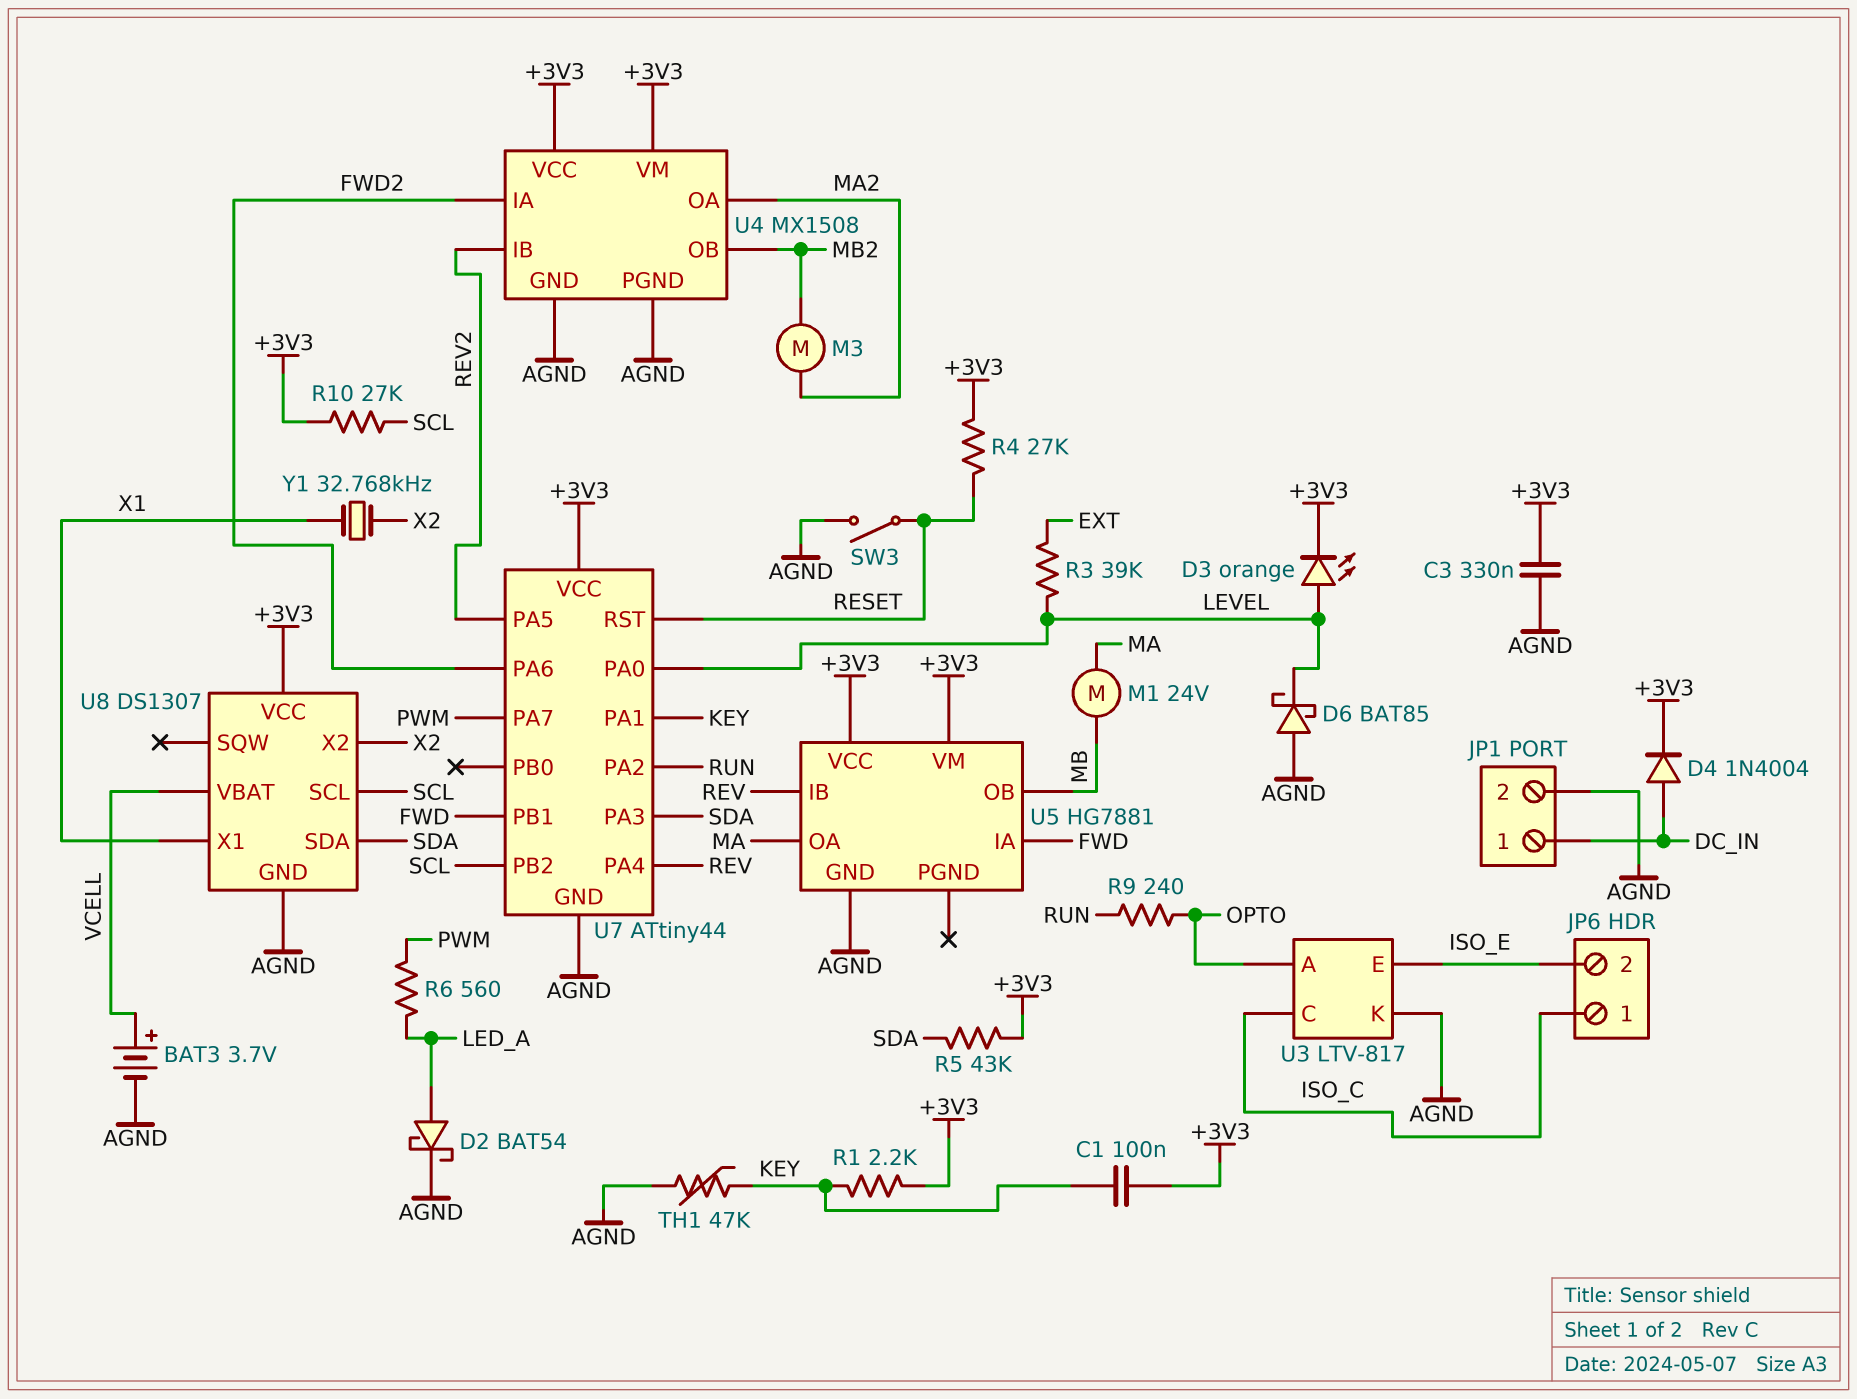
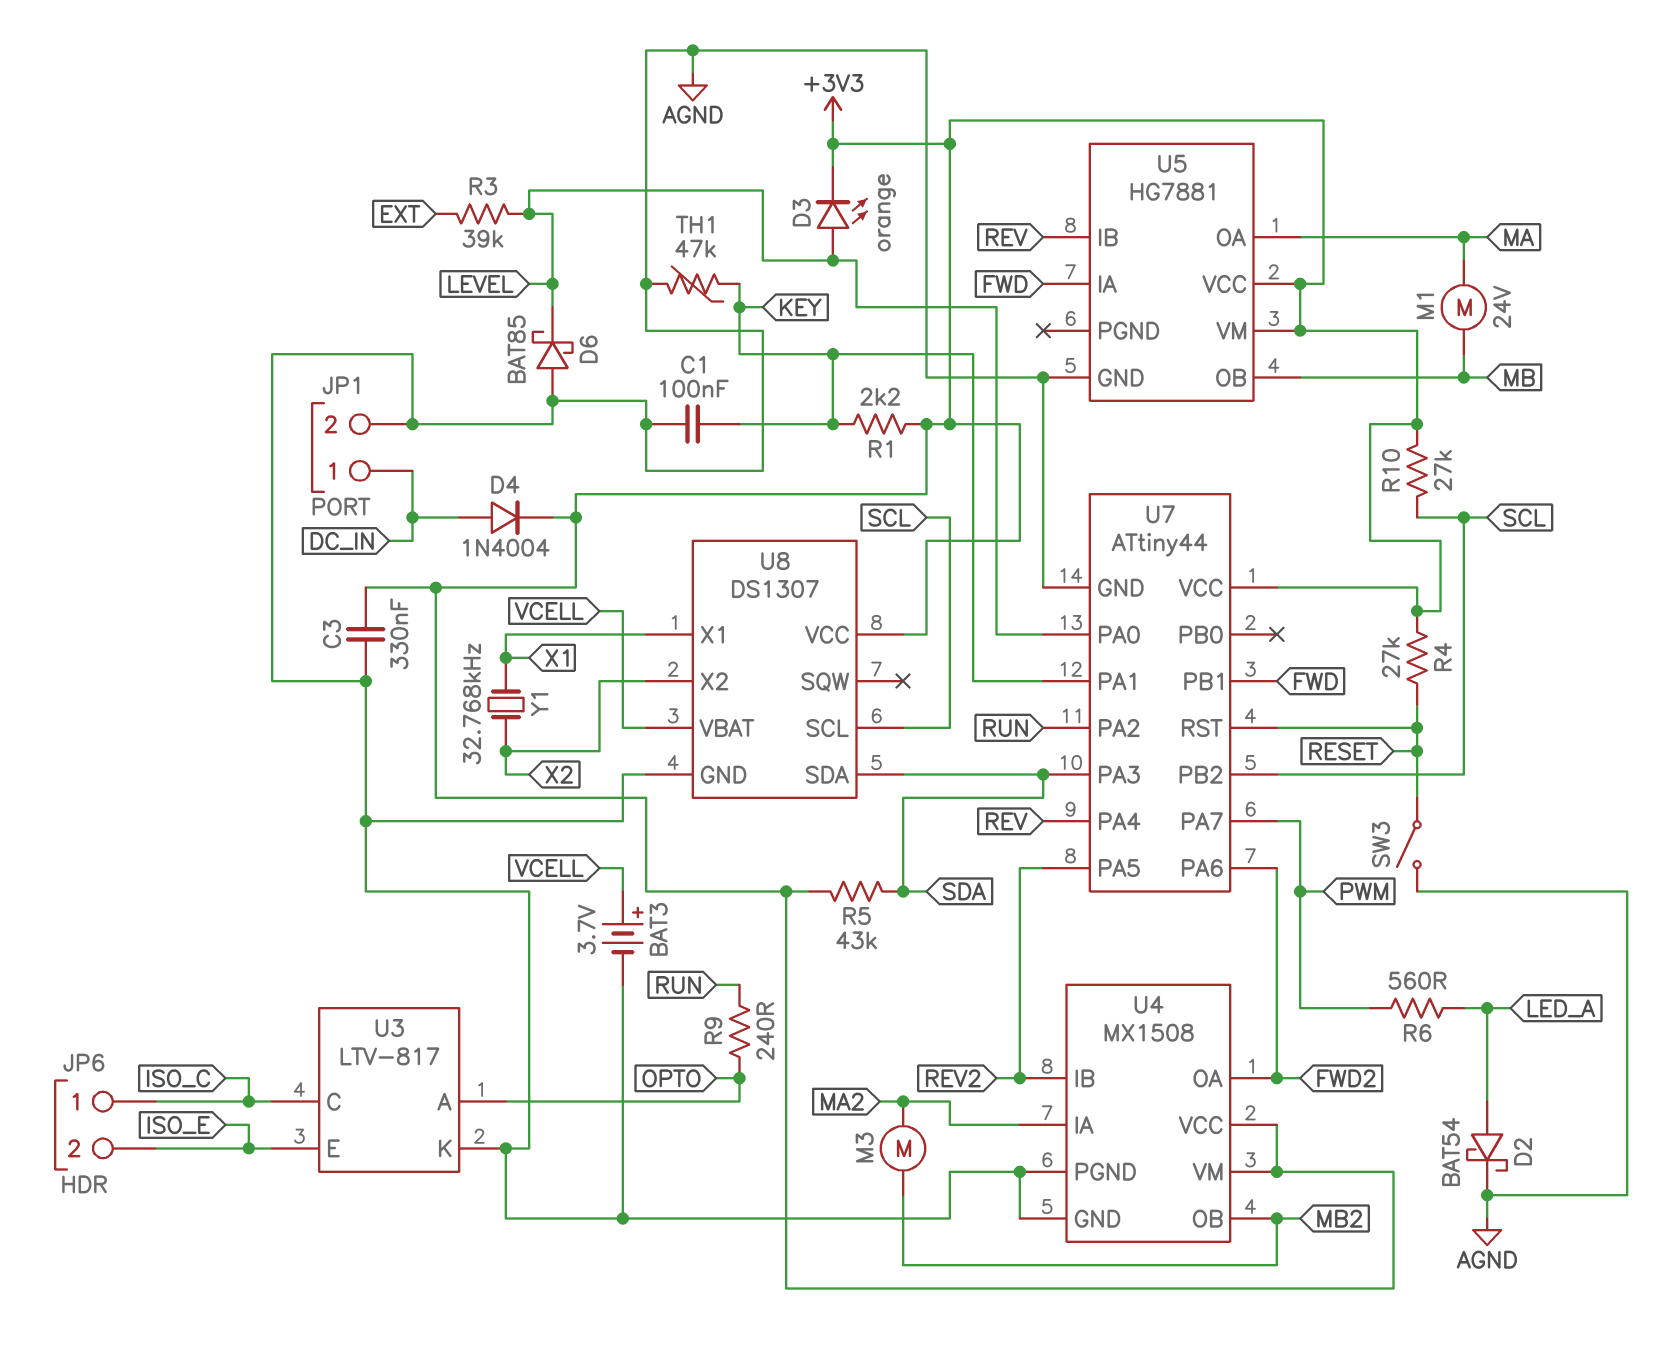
C1: 100nF (+3V3, KEY) -> 100nF (AGND, KEY)
U4 pin IA: FWD2 -> MA2
U4 pin OA: MA2 -> FWD2

